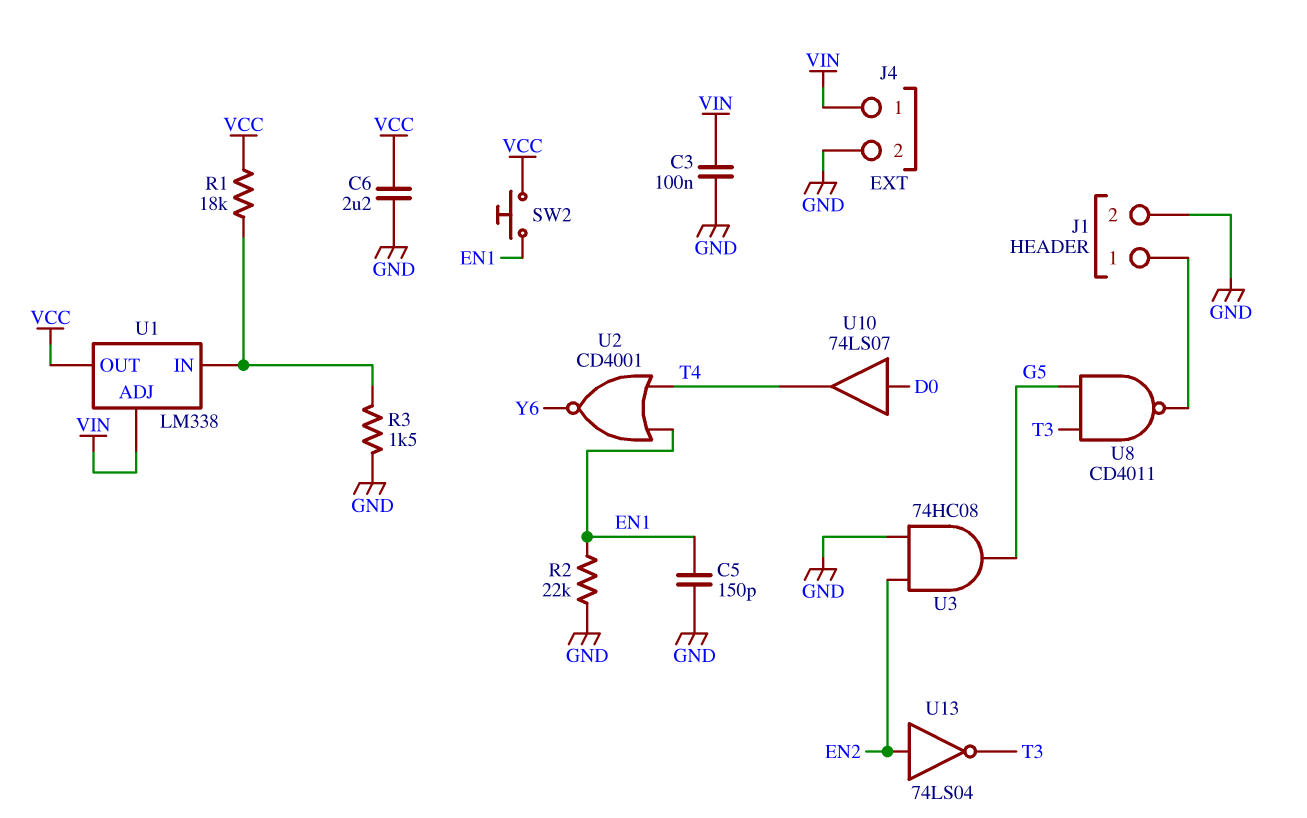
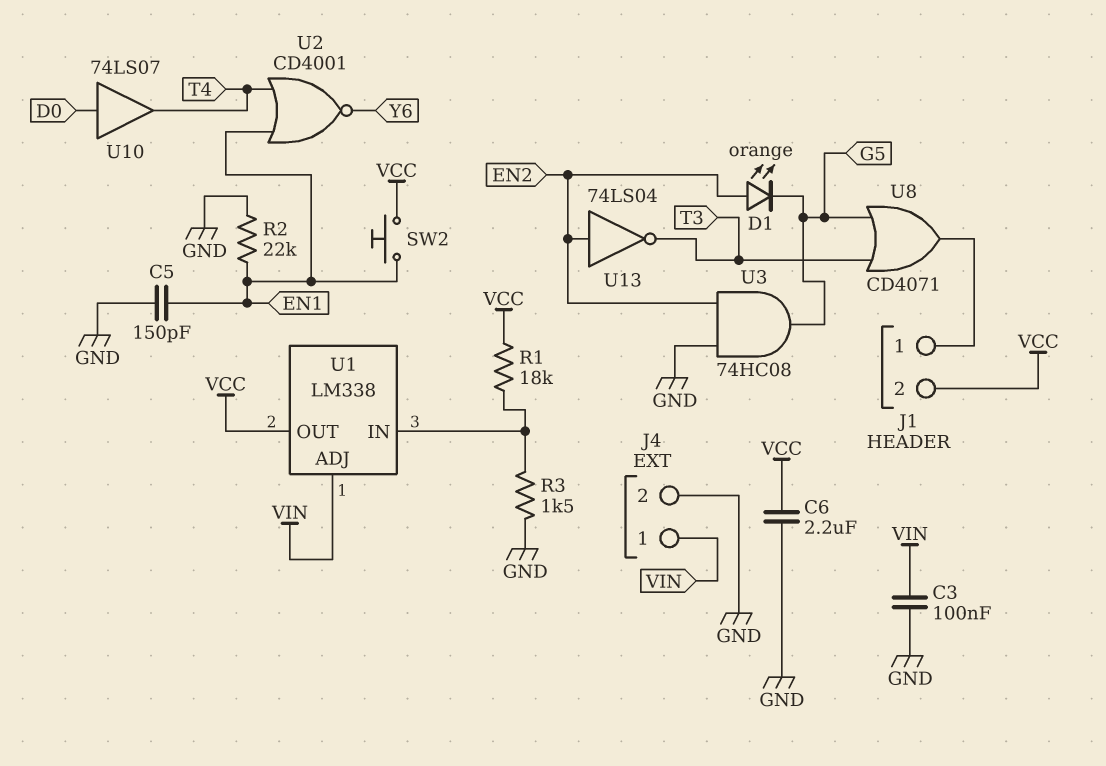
D1: none -> LED orange (A EN2, K G5)
J1 pin 2: GND -> VCC
U8: NAND CD4011 (in G5, in T3, out J1/1) -> OR CD4071 (in G5, in T3, out J1/1)

